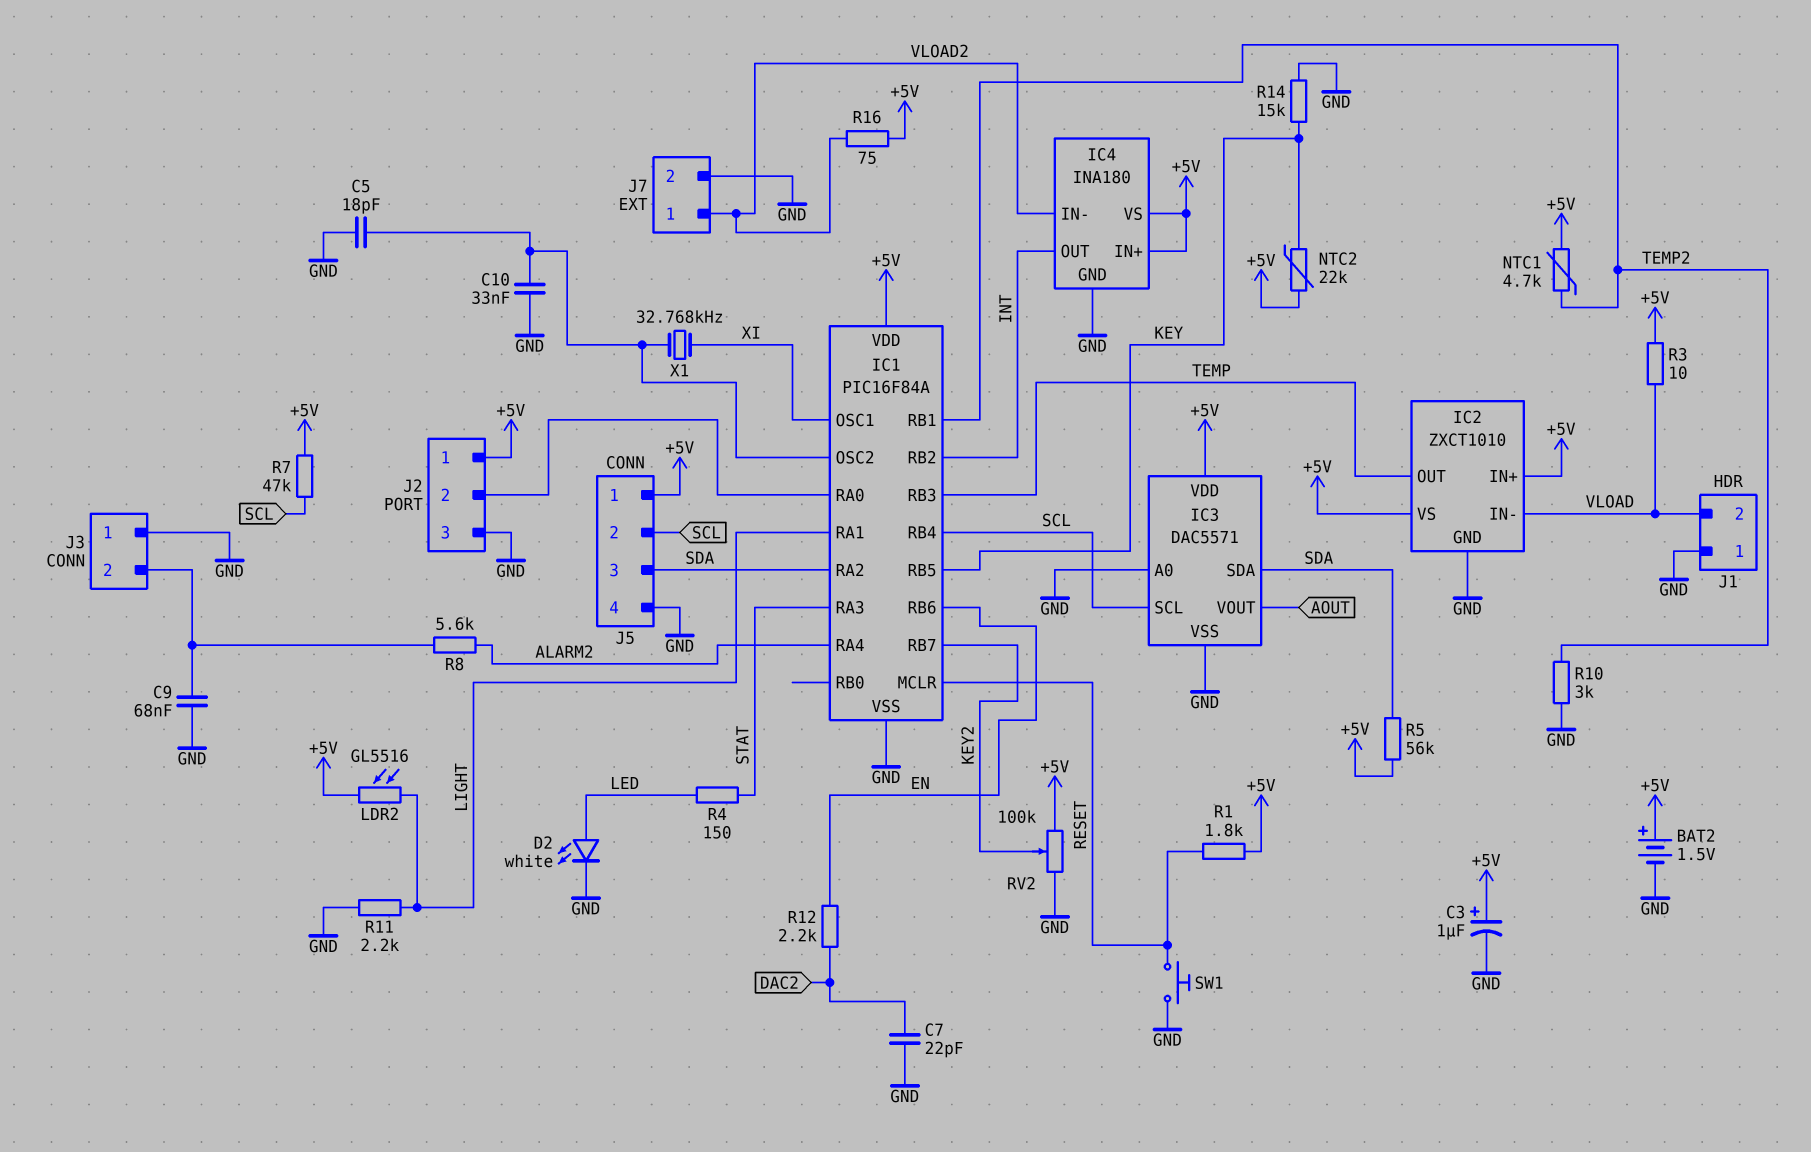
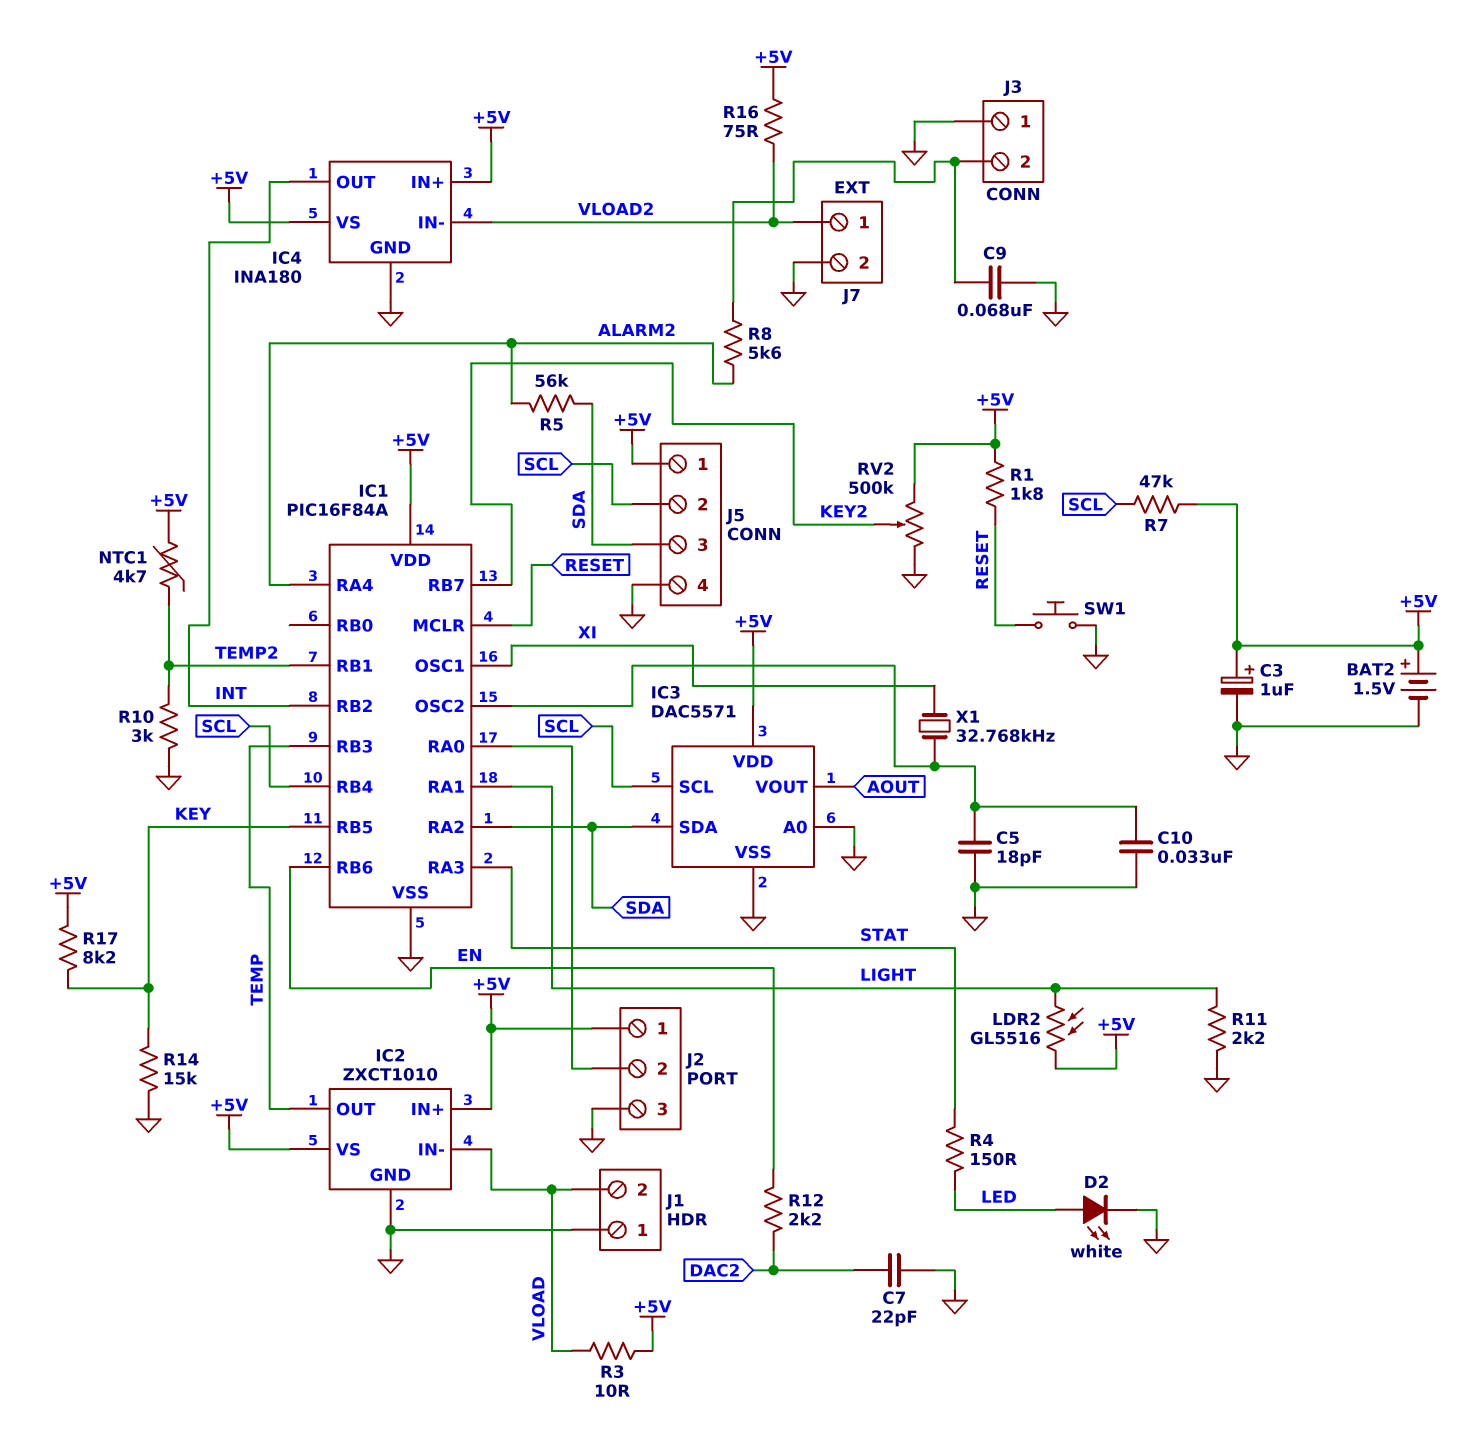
NTC2: 22k (+5V, KEY) -> none
R5: 56k (+5V, SDA) -> 56k (ALARM2, SDA)
R17: none -> 8.2k (+5V, KEY)
RV2: 100k (+5V, GND, wiper KEY2) -> 500k (+5V, GND, wiper KEY2)

